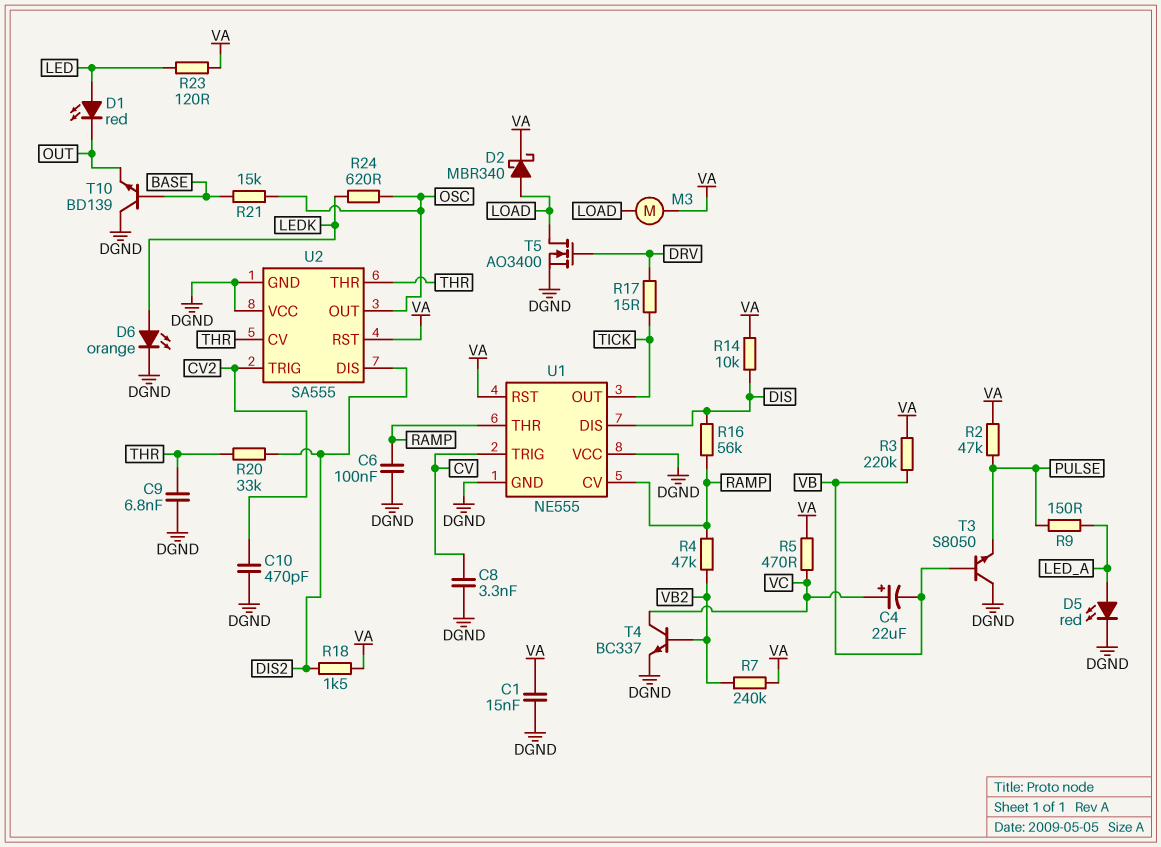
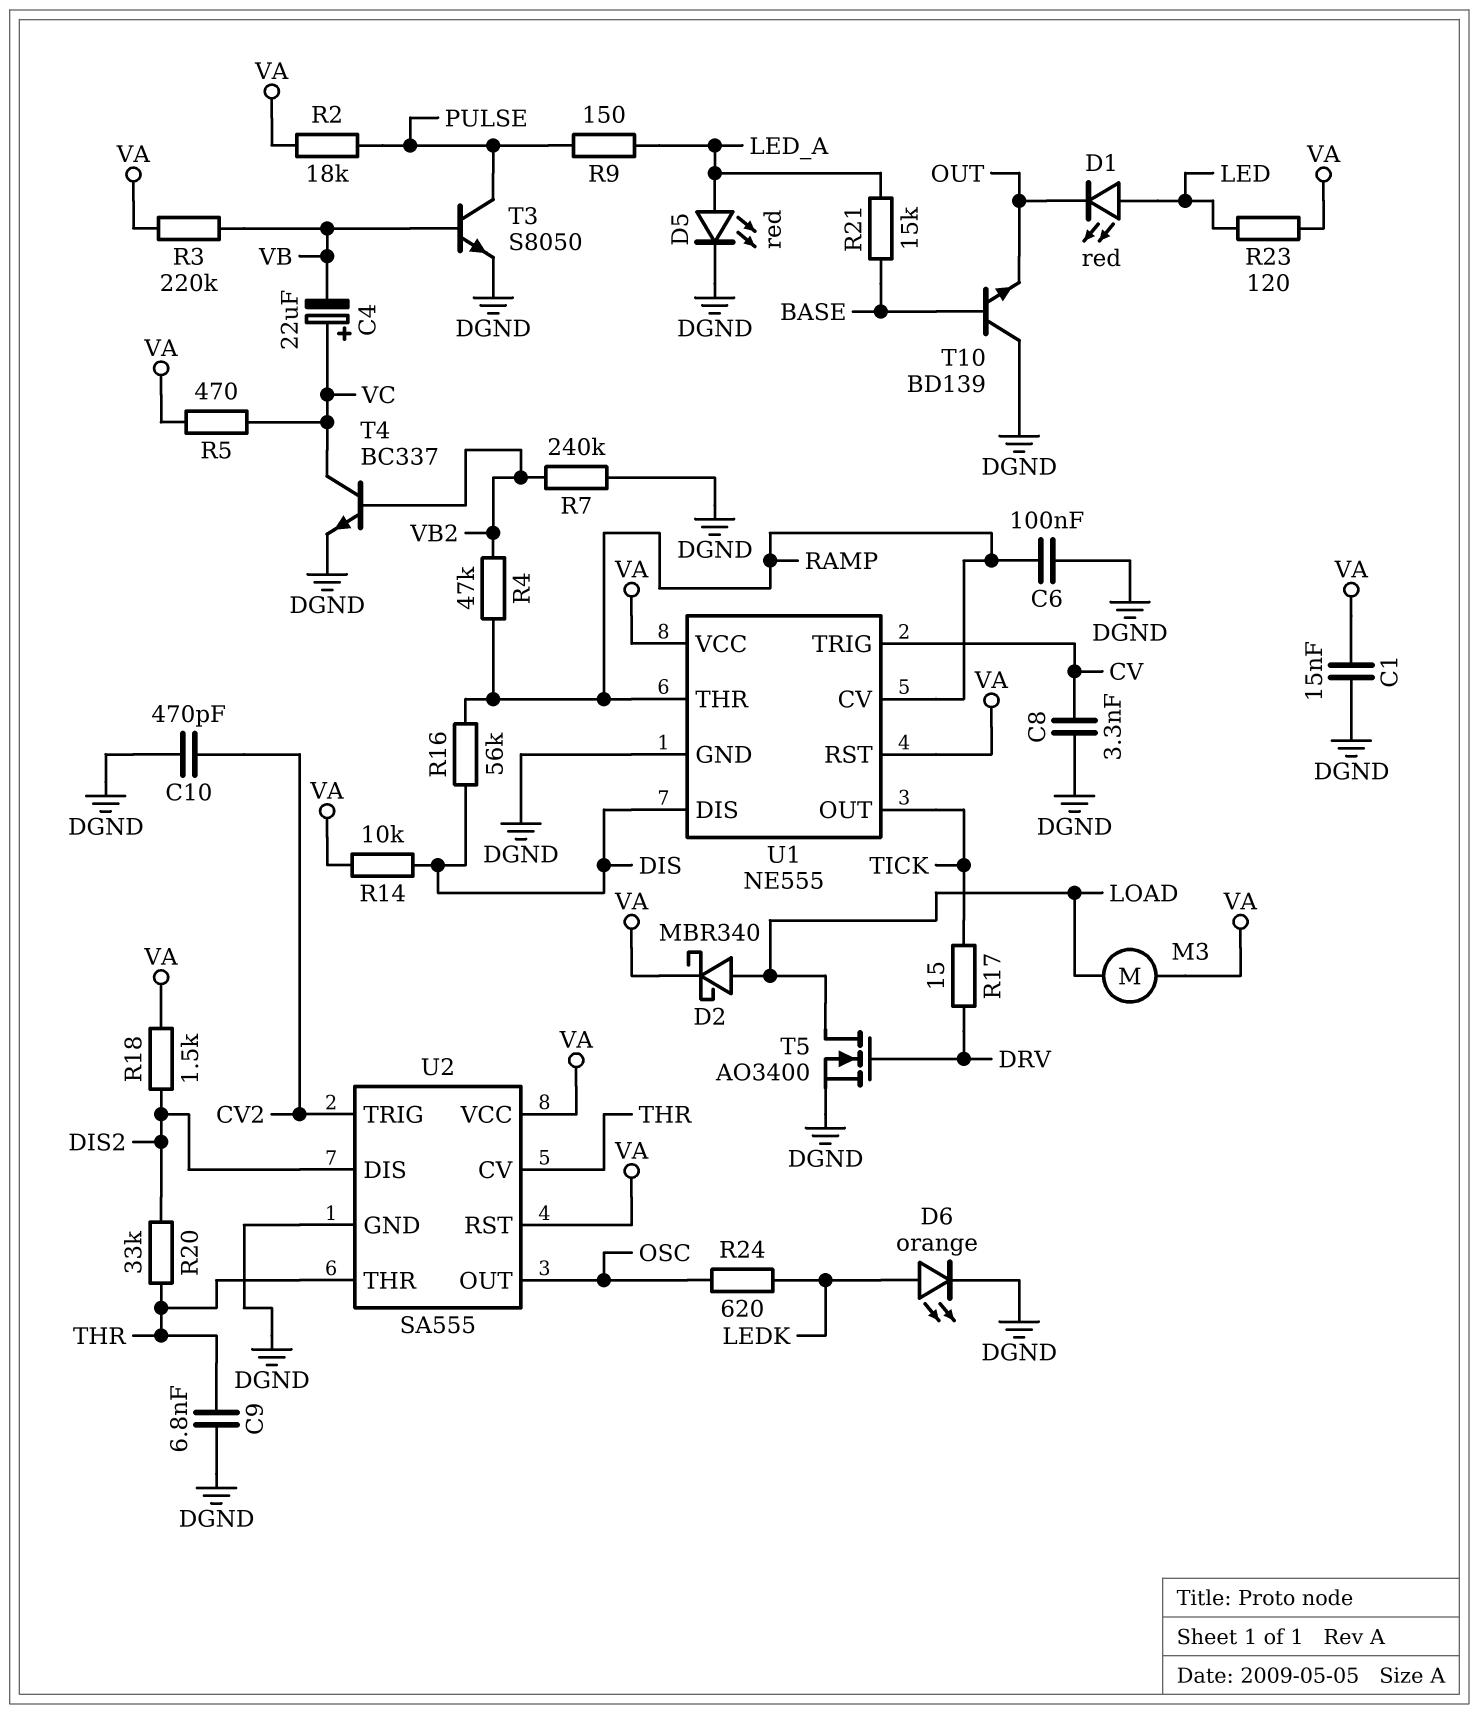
R2: 47k (PULSE, VA) -> 18k (PULSE, VA)
R7: 240k (VA, VB2) -> 240k (DGND, VB2)
R21: 15k (BASE, OSC) -> 15k (BASE, LED_A)
T3: NPN S8050 (B VB, C DGND, E PULSE) -> NPN S8050 (B VB, C PULSE, E DGND)
U1 pin VCC: DGND -> VA
U2 pin VCC: DGND -> VA

